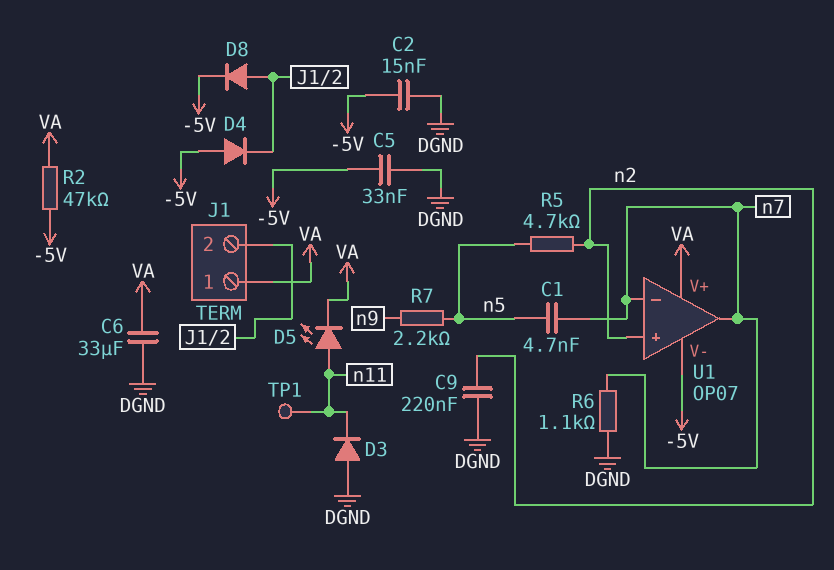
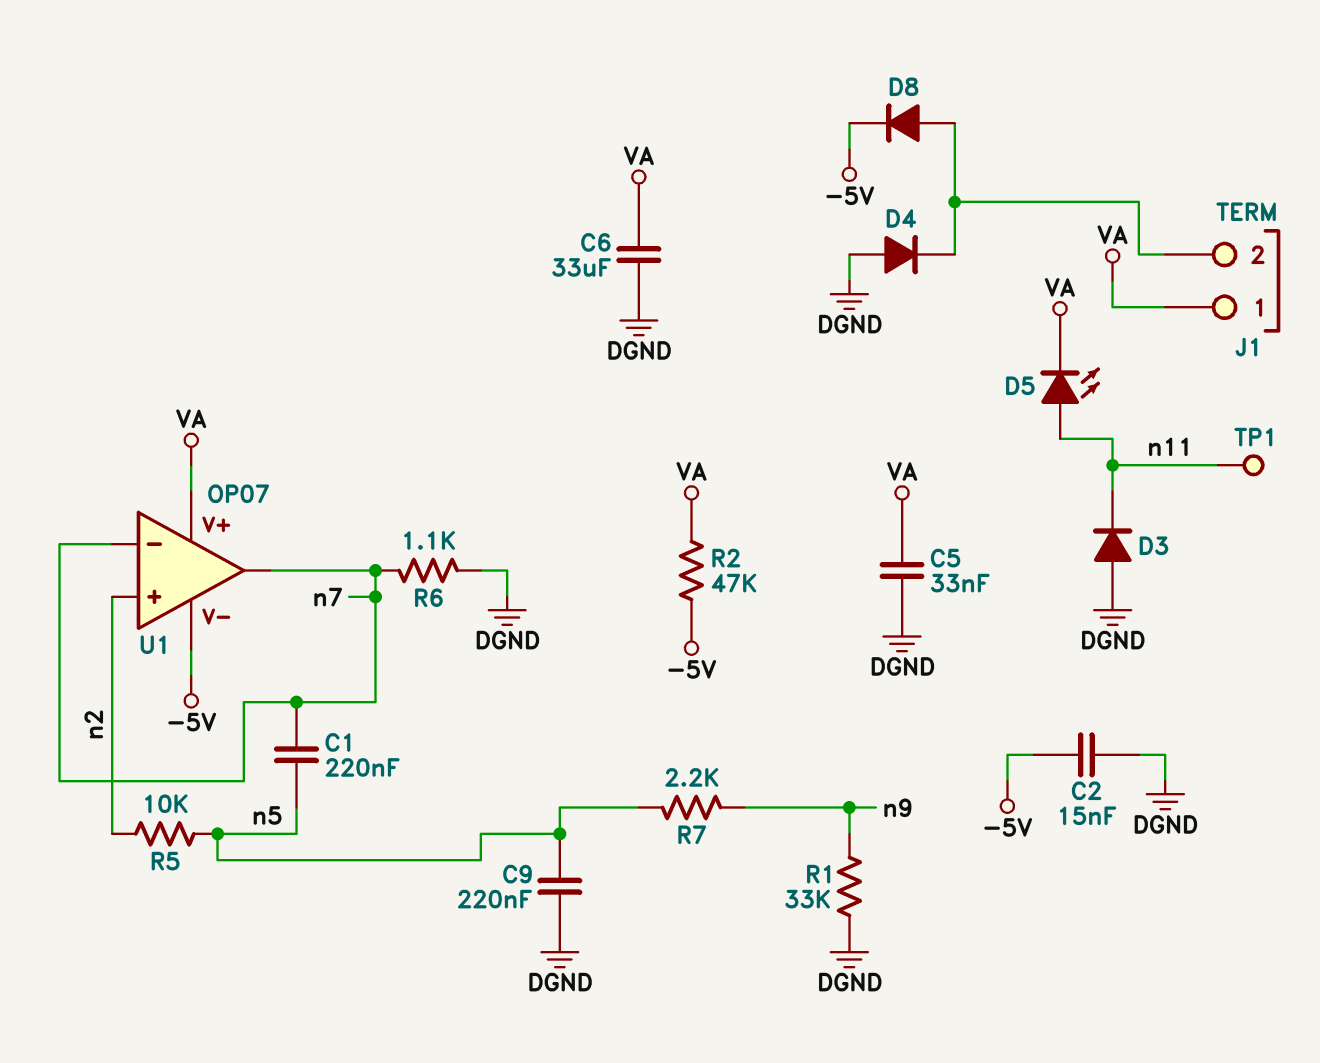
C1: 4.7nF (n5, n7) -> 220nF (n5, n7)
C5: 33nF (-5V, DGND) -> 33nF (DGND, VA)
C9: 220nF (DGND, n2) -> 220nF (DGND, n5)
D4: diode (A -5V, K J1/2) -> diode (A DGND, K J1/2)
R1: none -> 33k (DGND, n9)
R5: 4.7k (n2, n5) -> 10k (n2, n5)

